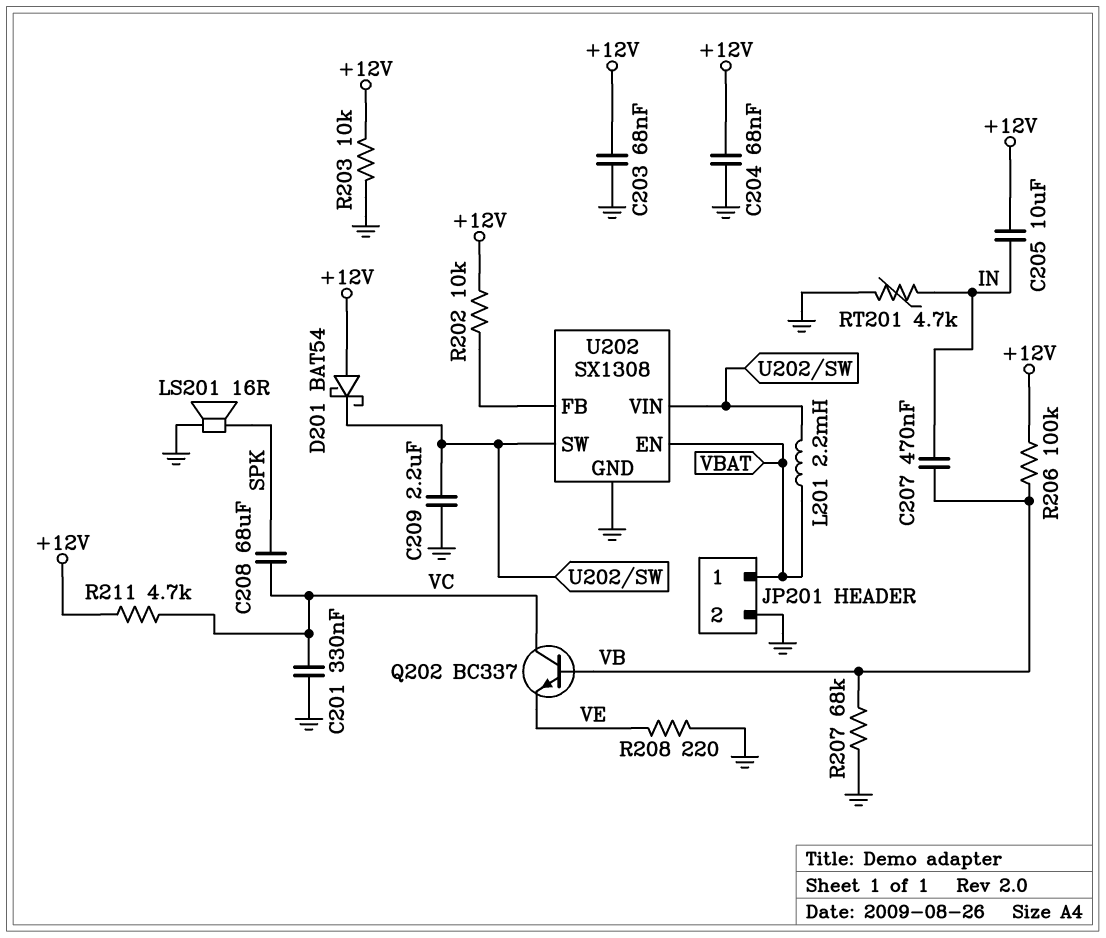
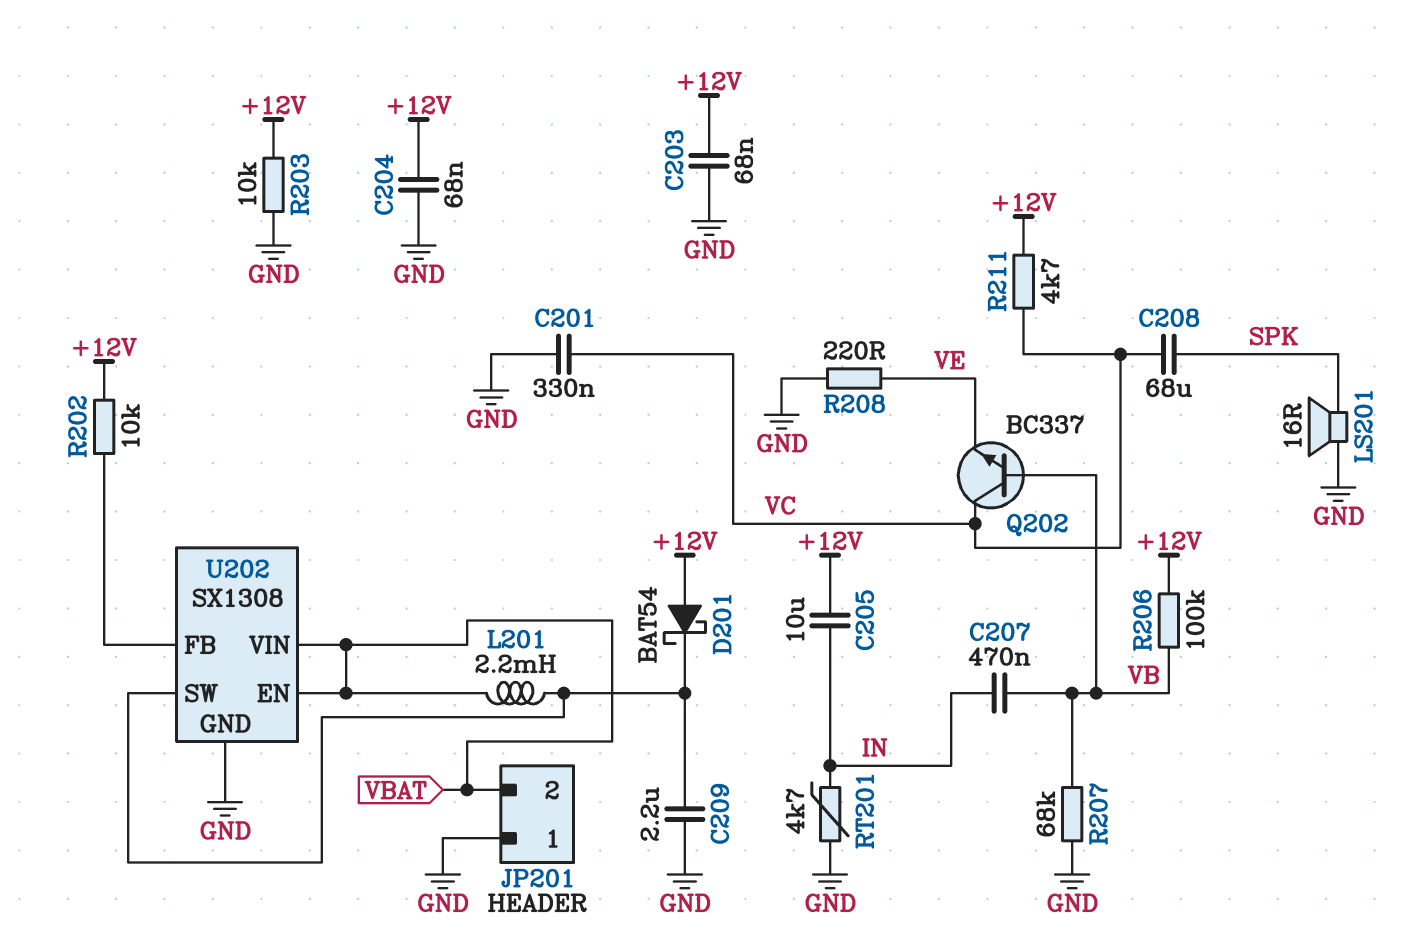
JP201 pin 1: VBAT -> GND
JP201 pin 2: GND -> VBAT
U202 pin VIN: U202/SW -> VBAT

